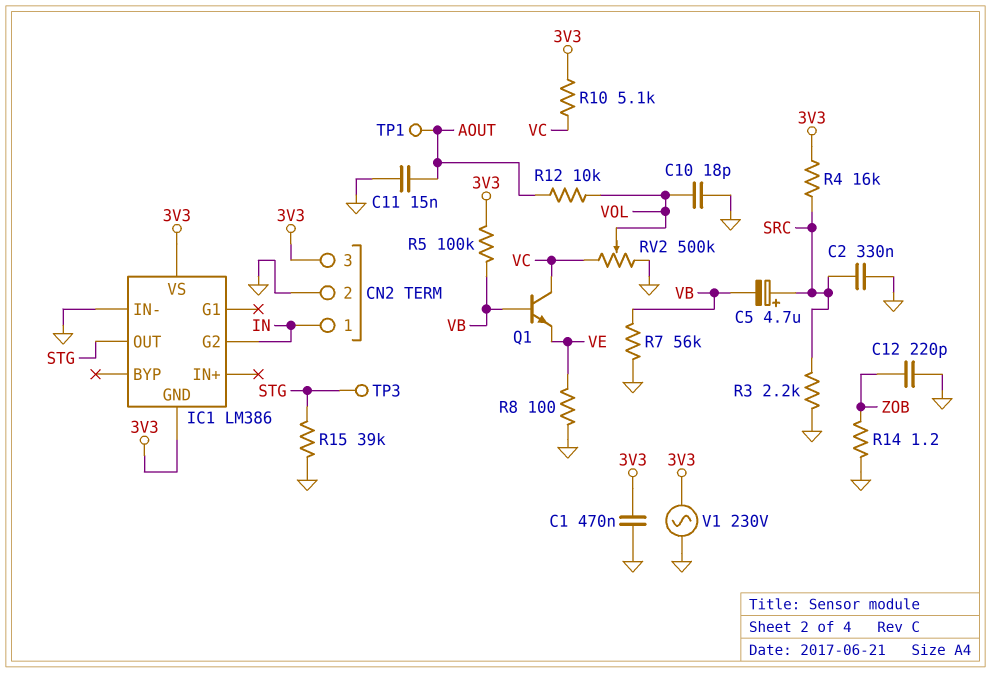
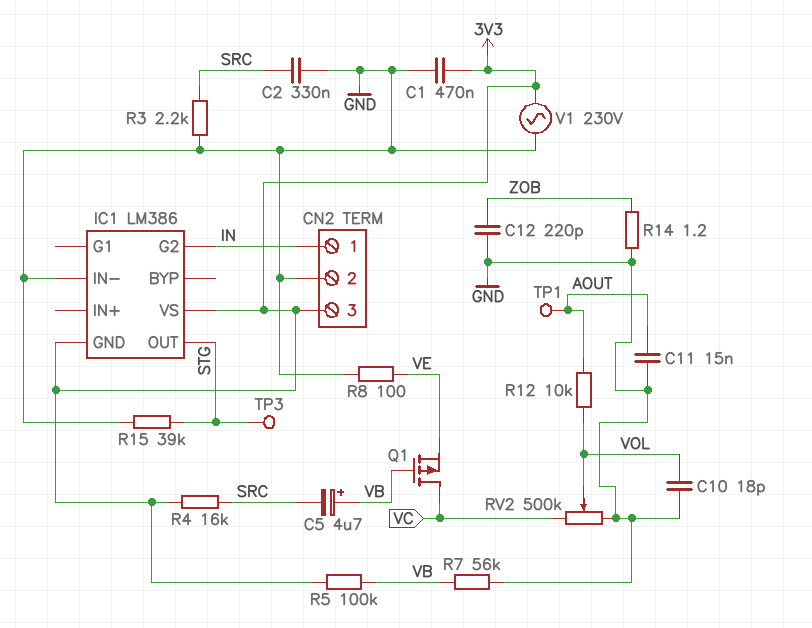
C5: 4.7uF (plus SRC, minus VB) -> 4.7uF (plus VB, minus SRC)
Q1: NPN (B VB, C VC, E VE) -> PMOS (G VB, D VC, S VE)
R10: 5.1k (3V3, VC) -> none

